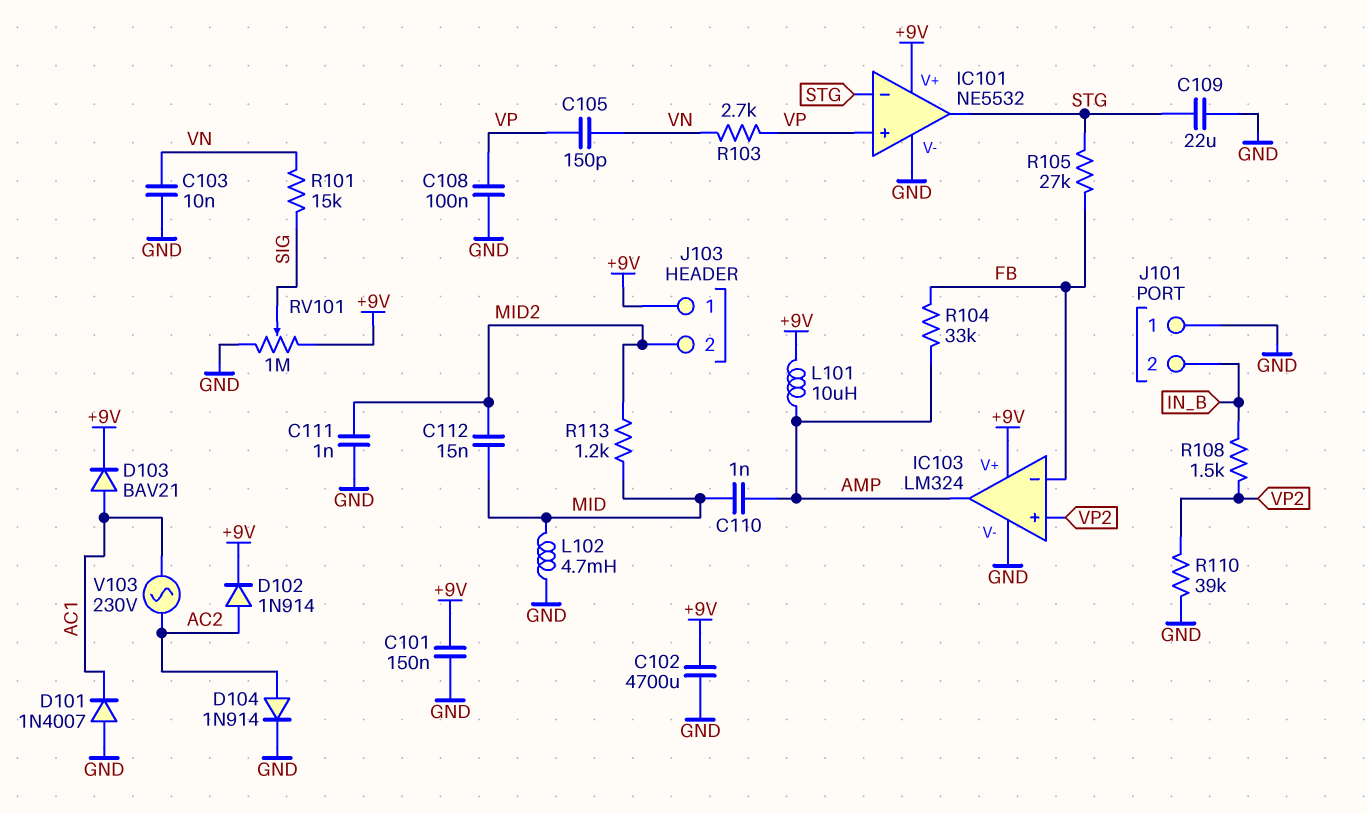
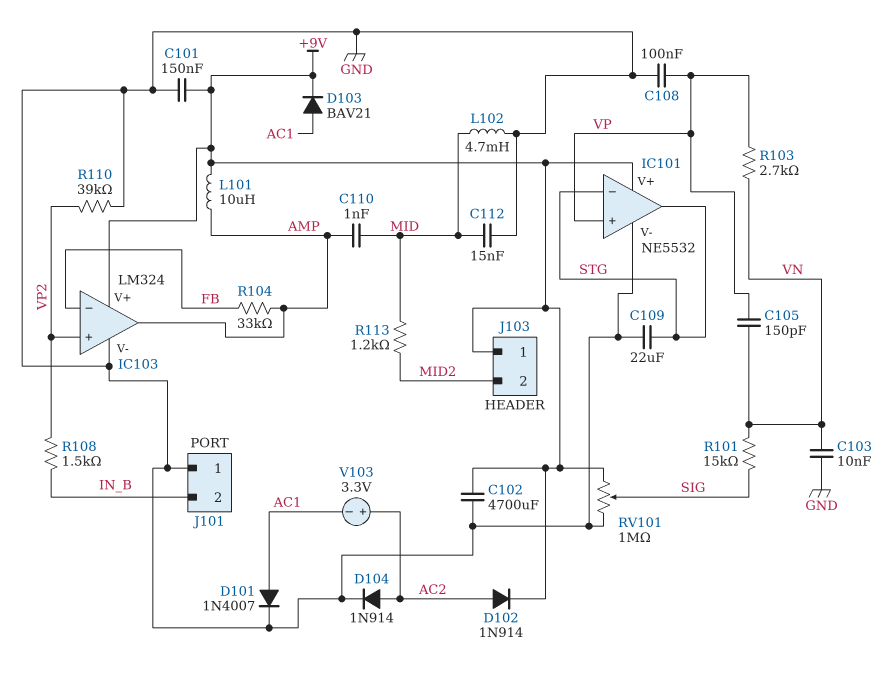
C111: 1nF (GND, MID2) -> none
C112: 15nF (MID, MID2) -> 15nF (GND, MID)
D101: diode 1N4007 (A GND, K AC1) -> diode 1N4007 (A AC1, K GND)
R105: 27k (FB, STG) -> none
V103: AC 230V (AC1, AC2) -> 3.3V (plus AC2, minus AC1)

